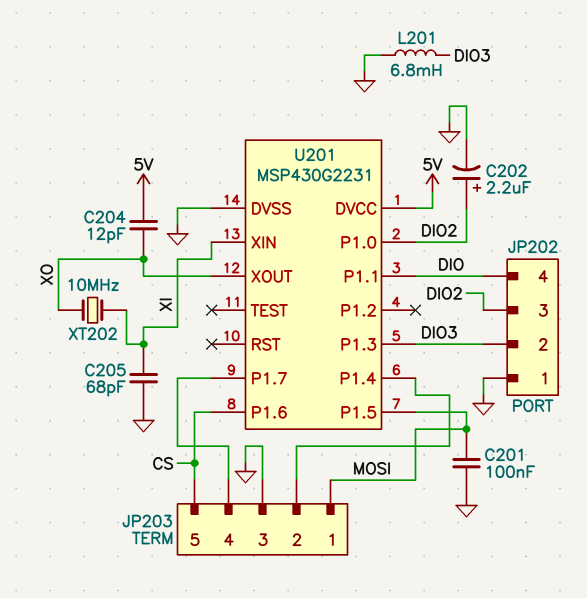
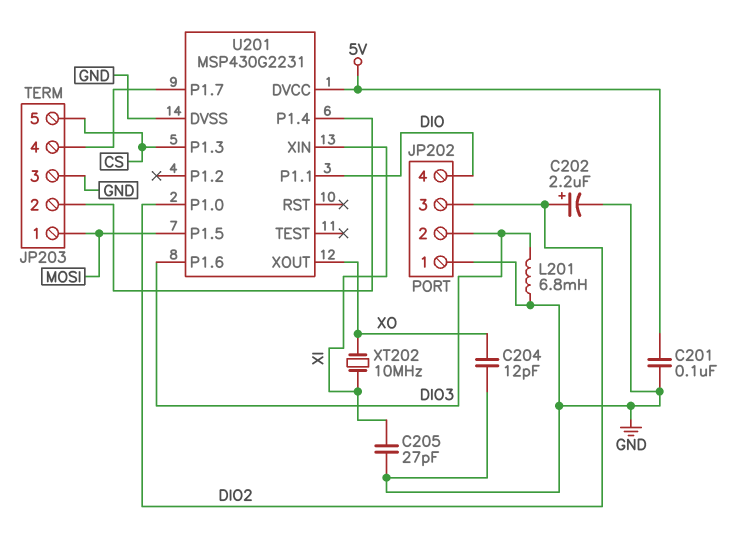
C201: 100nF (GND, MOSI) -> 100nF (5V, GND)
C204: 12pF (5V, XO) -> 12pF (GND, XO)
C205: 68pF (GND, XI) -> 27pF (GND, XI)
U201 pin P1.3: DIO3 -> CS
U201 pin P1.6: CS -> DIO3

